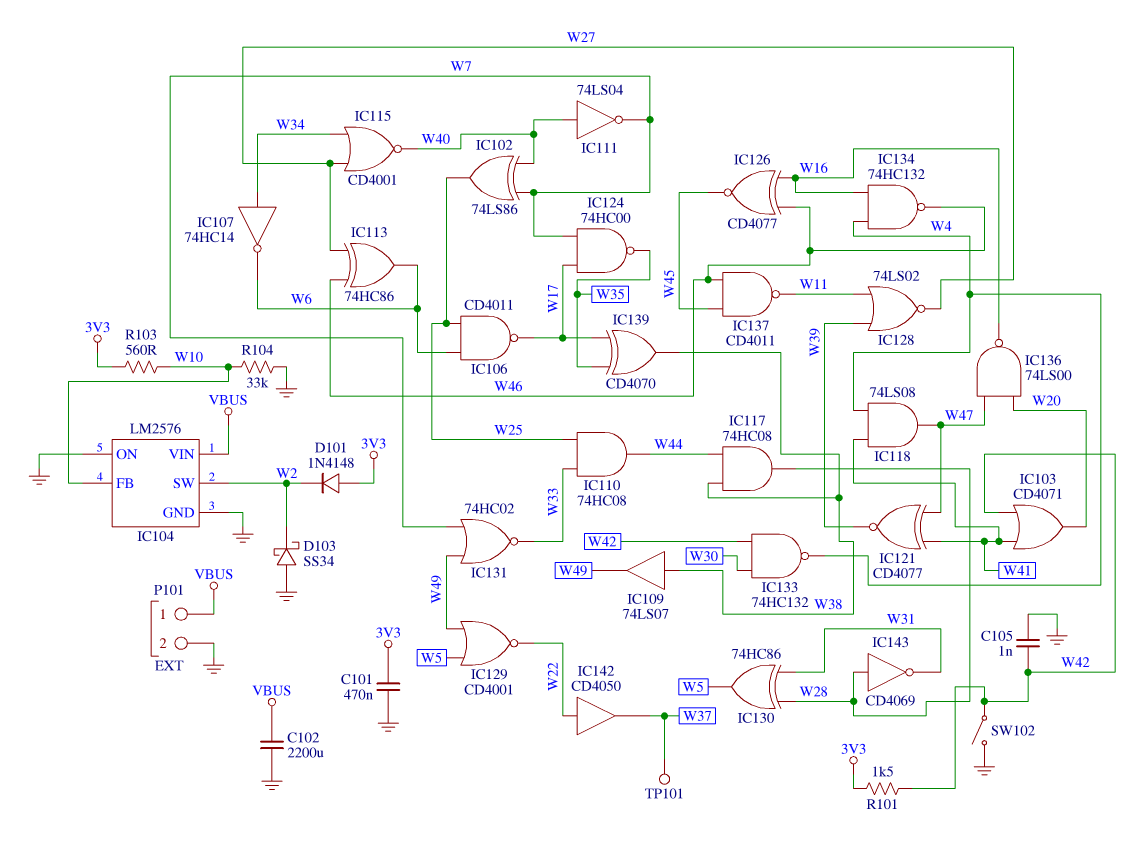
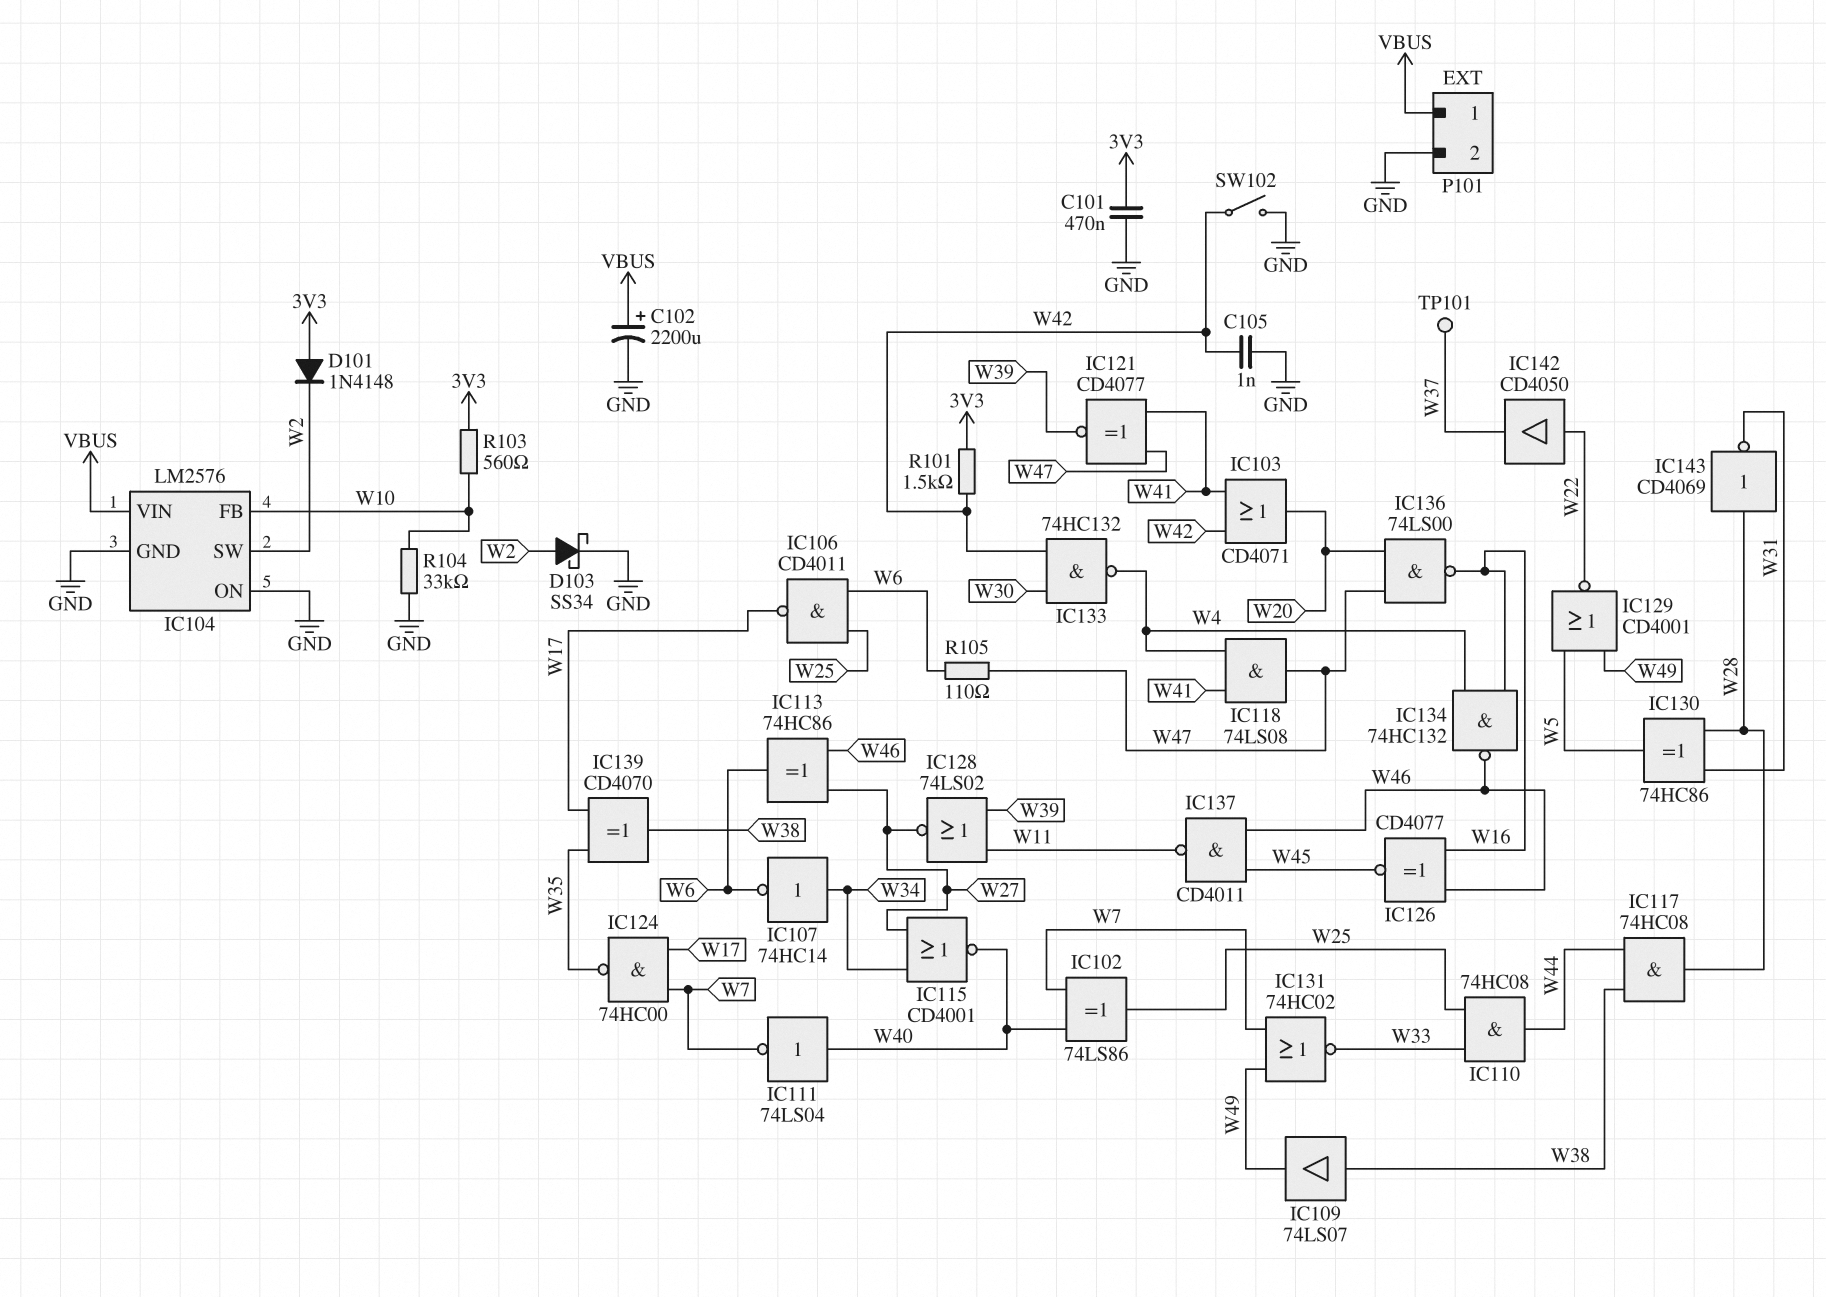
C102: 2200uF (GND, VBUS) -> 2200uF (plus VBUS, minus GND)
D103: schottky SS34 (A GND, K W2) -> schottky SS34 (A W2, K GND)
R105: none -> 110 (W6, W47)

